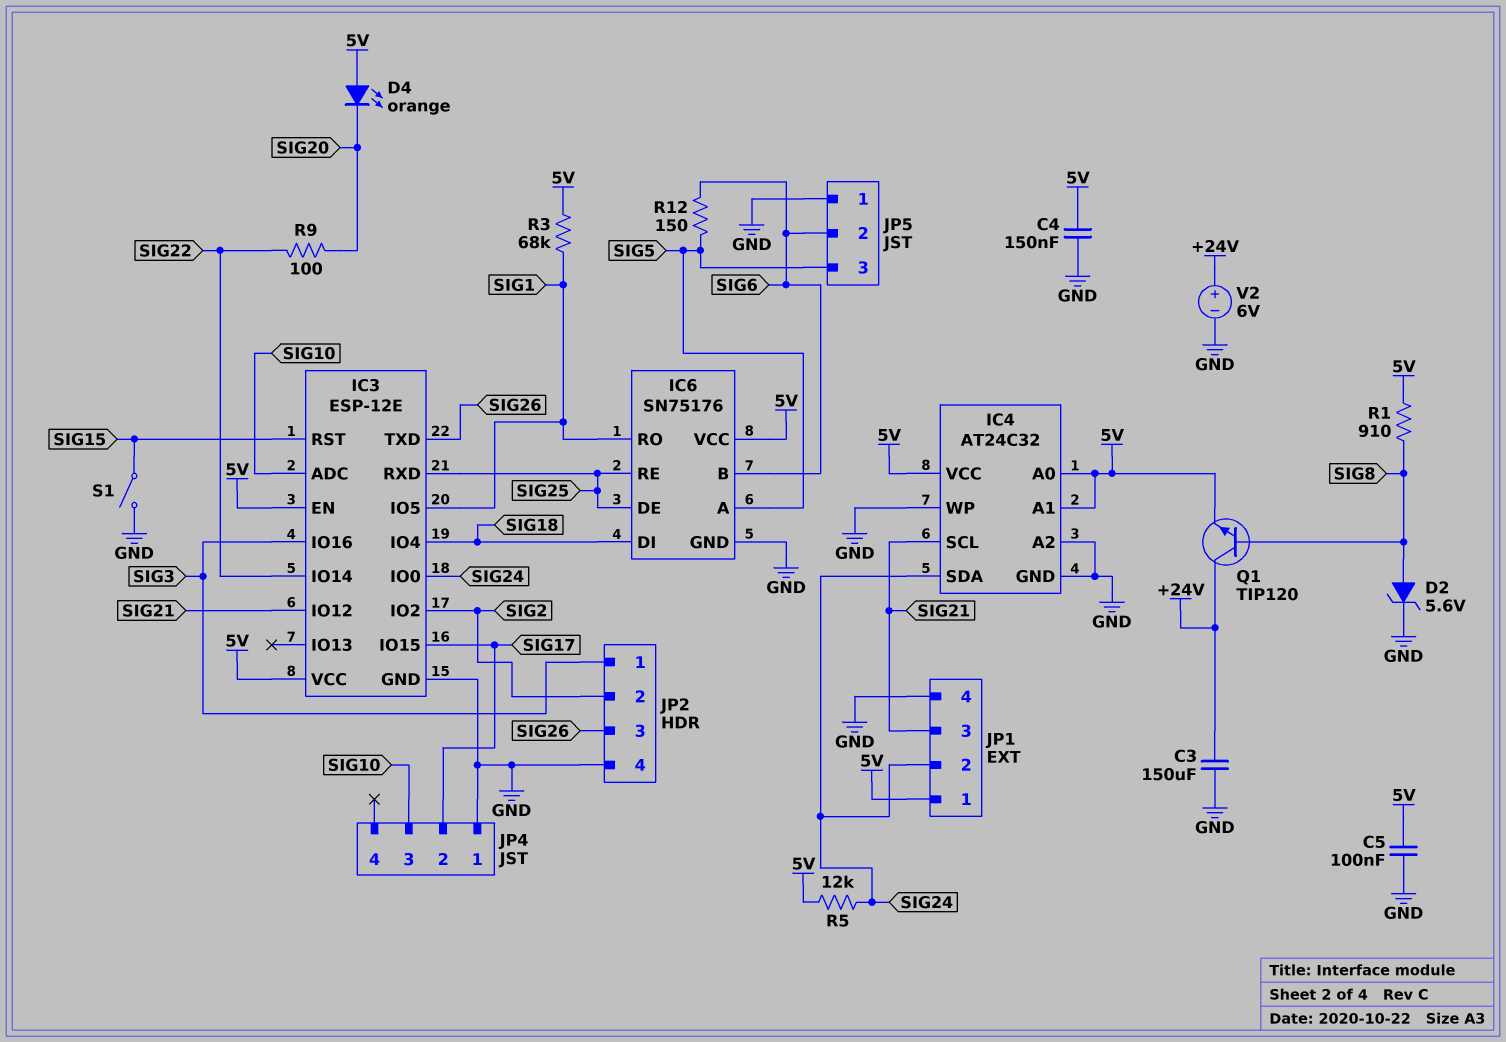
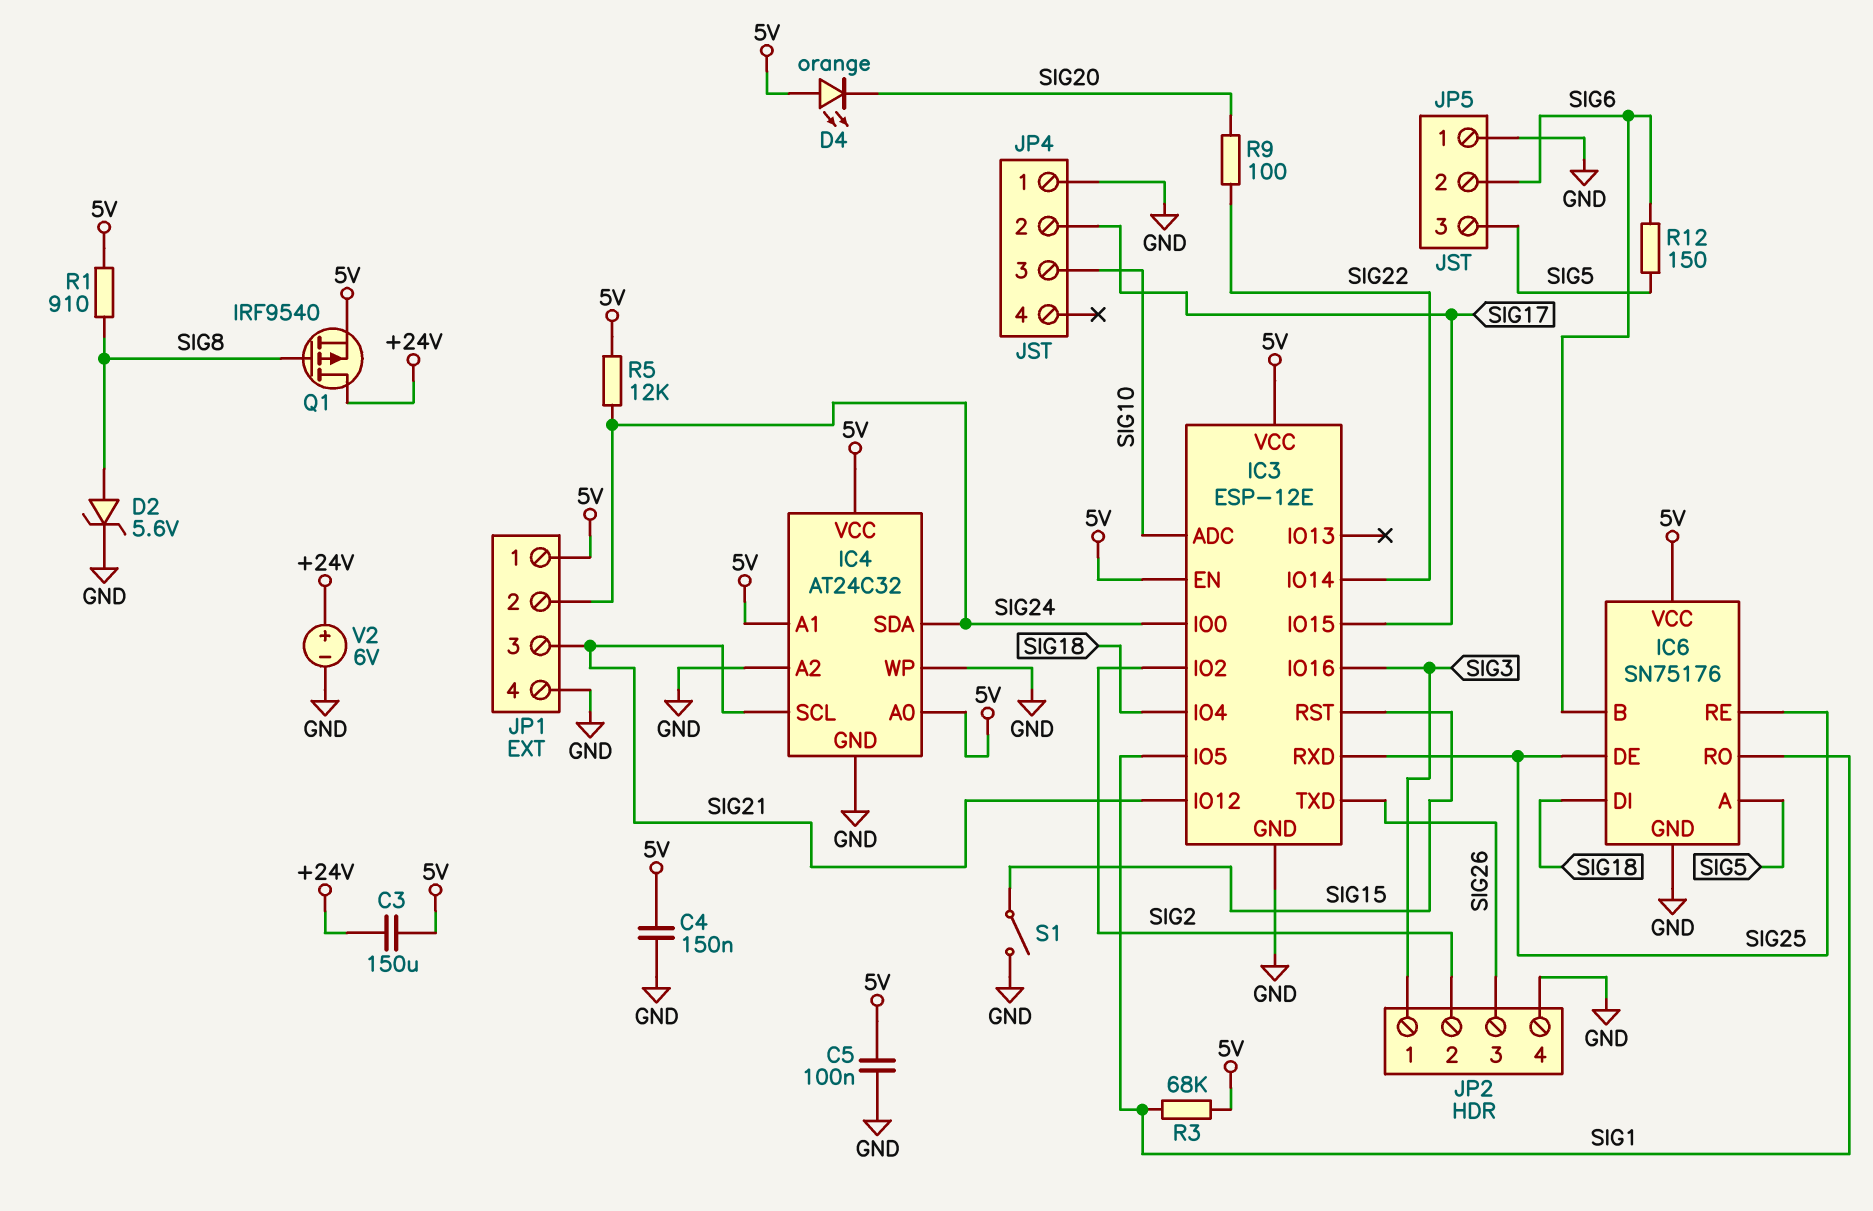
C3: 150uF (+24V, GND) -> 150uF (+24V, 5V)
Q1: NPN TIP120 (B SIG8, C +24V, E 5V) -> PMOS IRF9540 (G SIG8, D +24V, S 5V)

